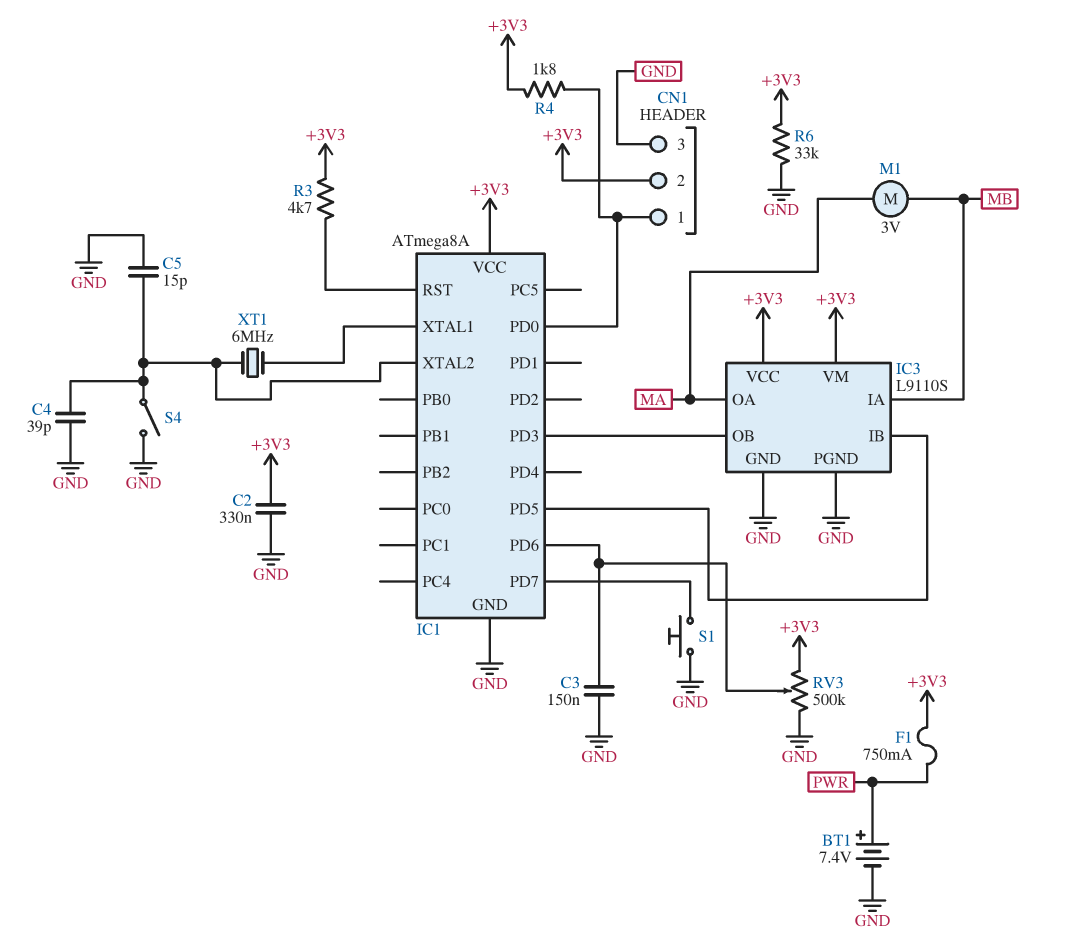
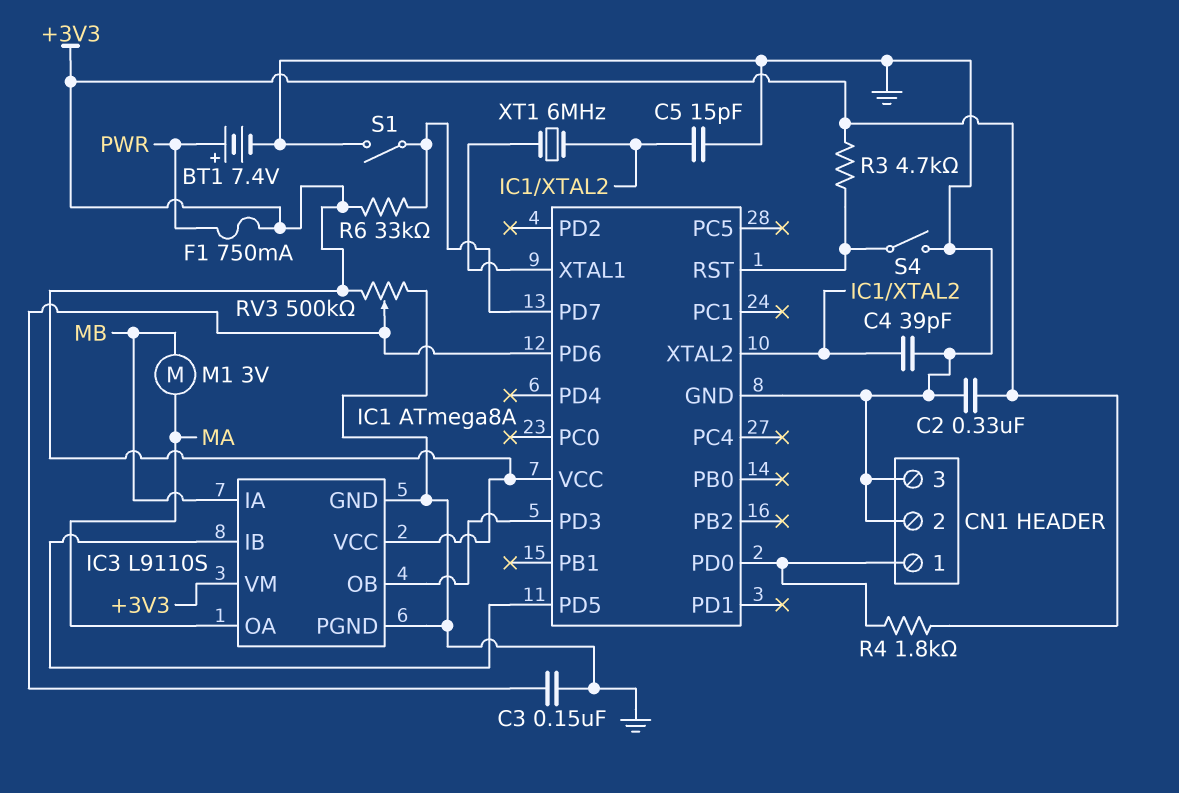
CN1 pin 2: +3V3 -> GND
R6: 33k (+3V3, GND) -> 33k (+3V3, IC1/PD7)
S1: button (GND, IC1/PD7) -> switch (GND, IC1/PD7)
S4: switch (GND, IC1/XTAL2) -> switch (GND, IC1/RST)

